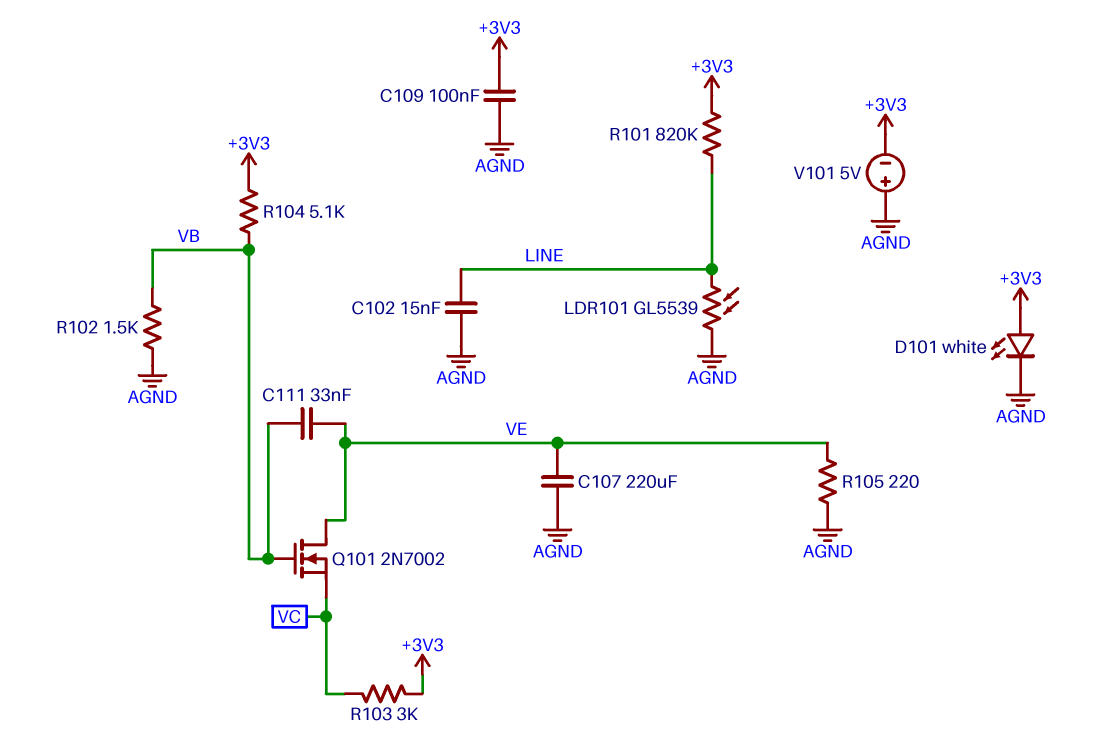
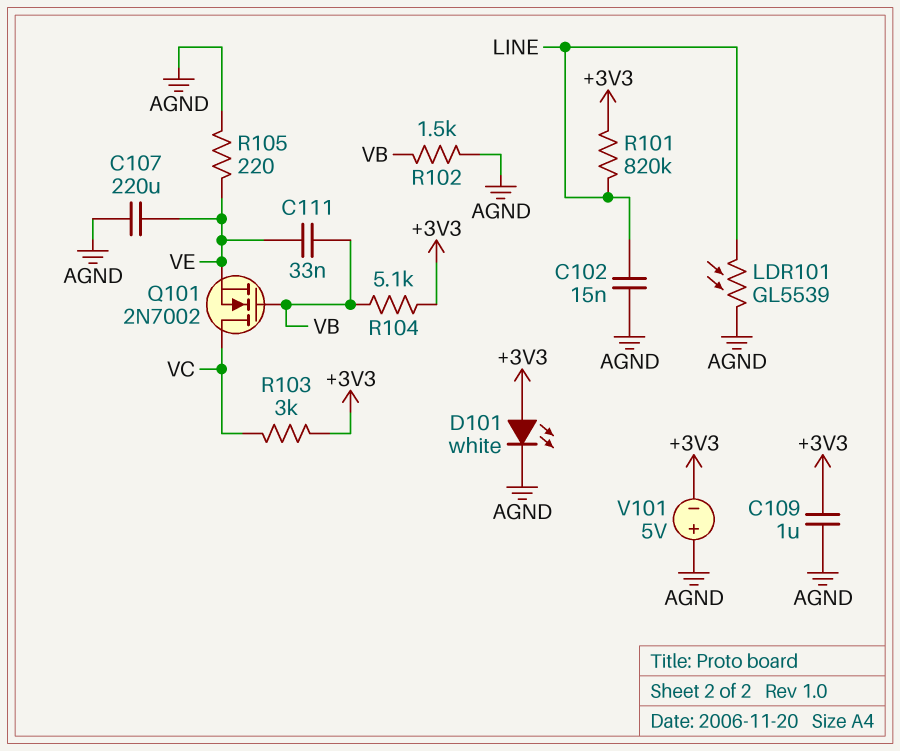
C109: 100nF (+3V3, AGND) -> 1uF (+3V3, AGND)
Q101: NMOS 2N7002 (G VB, D VE, S VC) -> NMOS 2N7002 (G VB, D VC, S VE)

